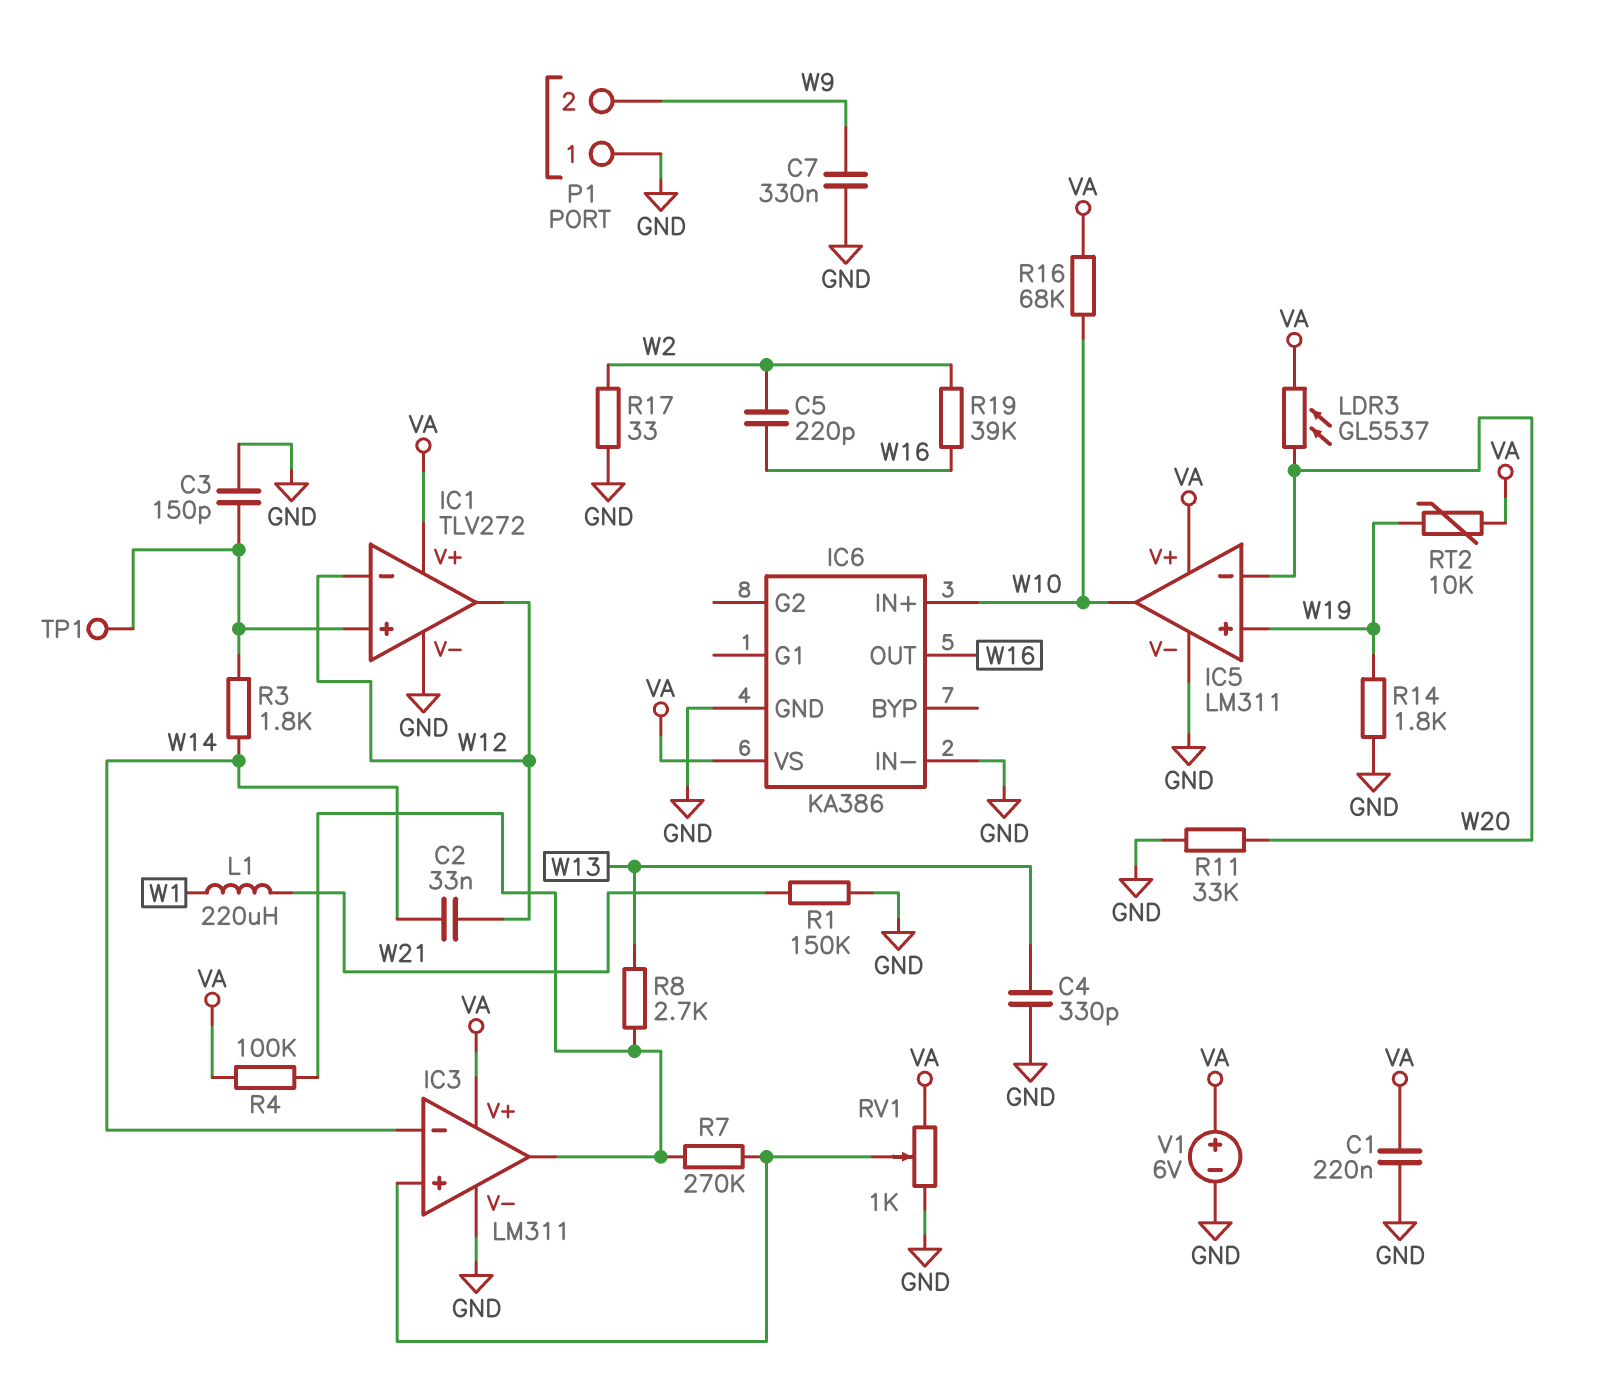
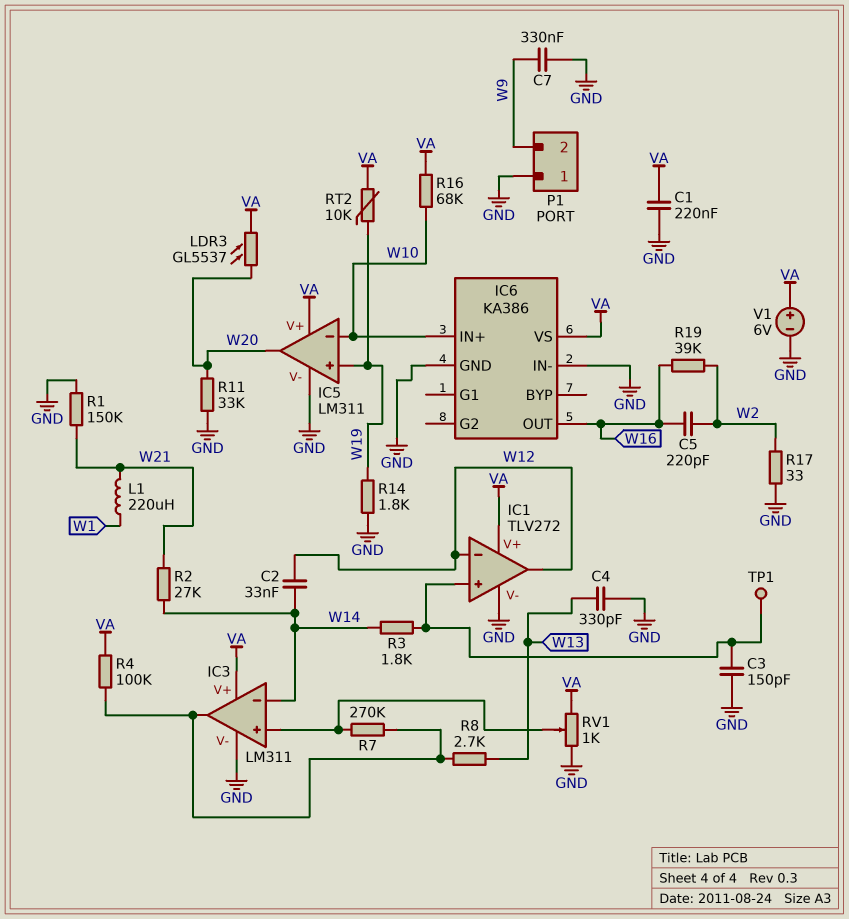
IC5 pin in-: W20 -> W10
IC5 pin out: W10 -> W20
R2: none -> 27k (W14, W21)

